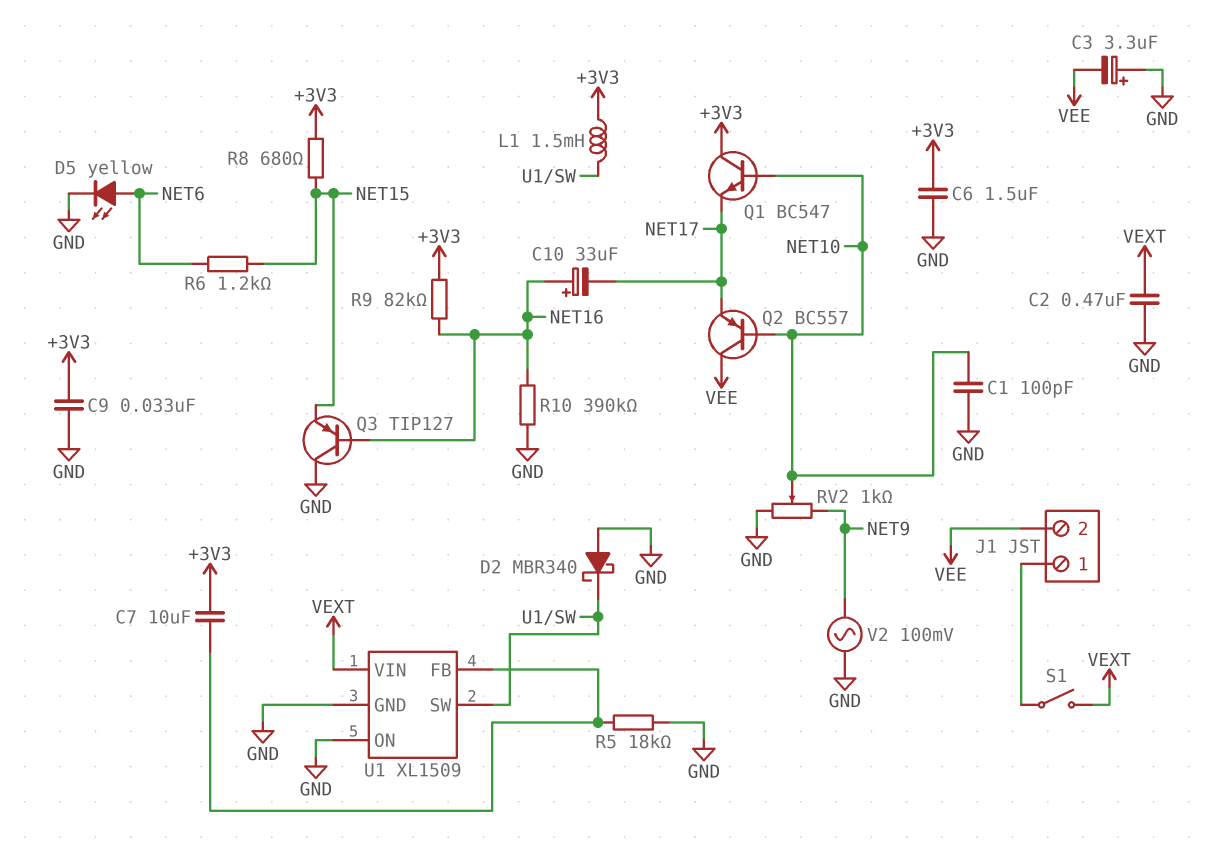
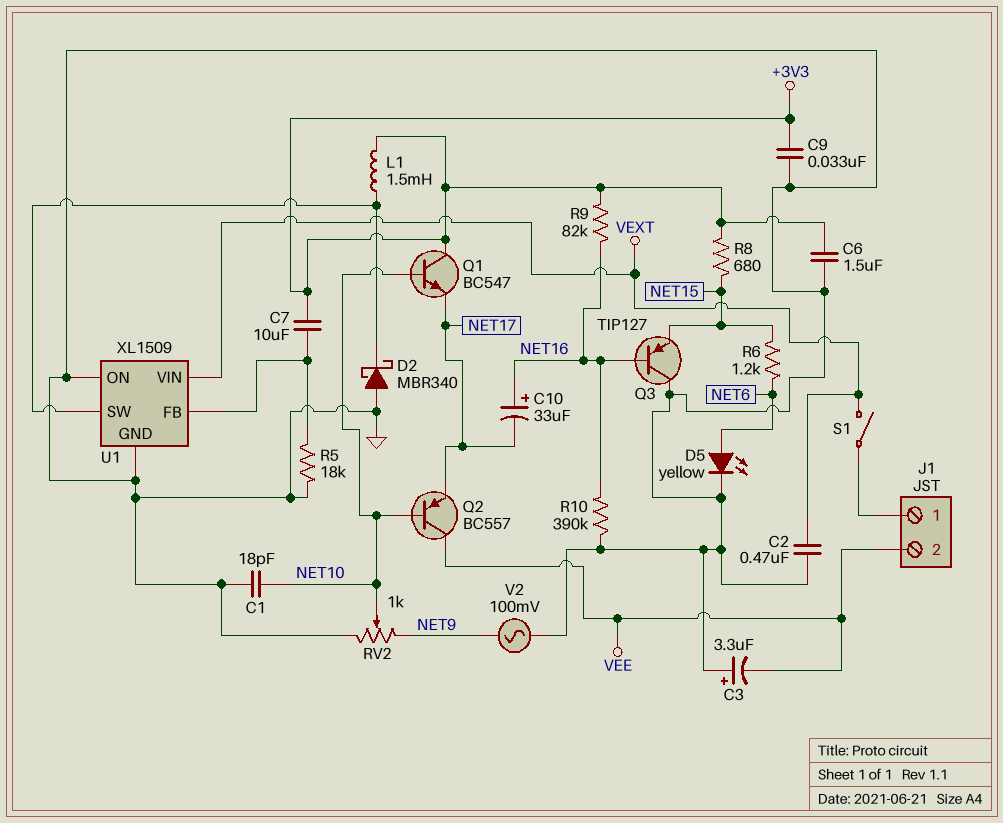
C1: 100pF (GND, NET10) -> 18pF (GND, NET10)

